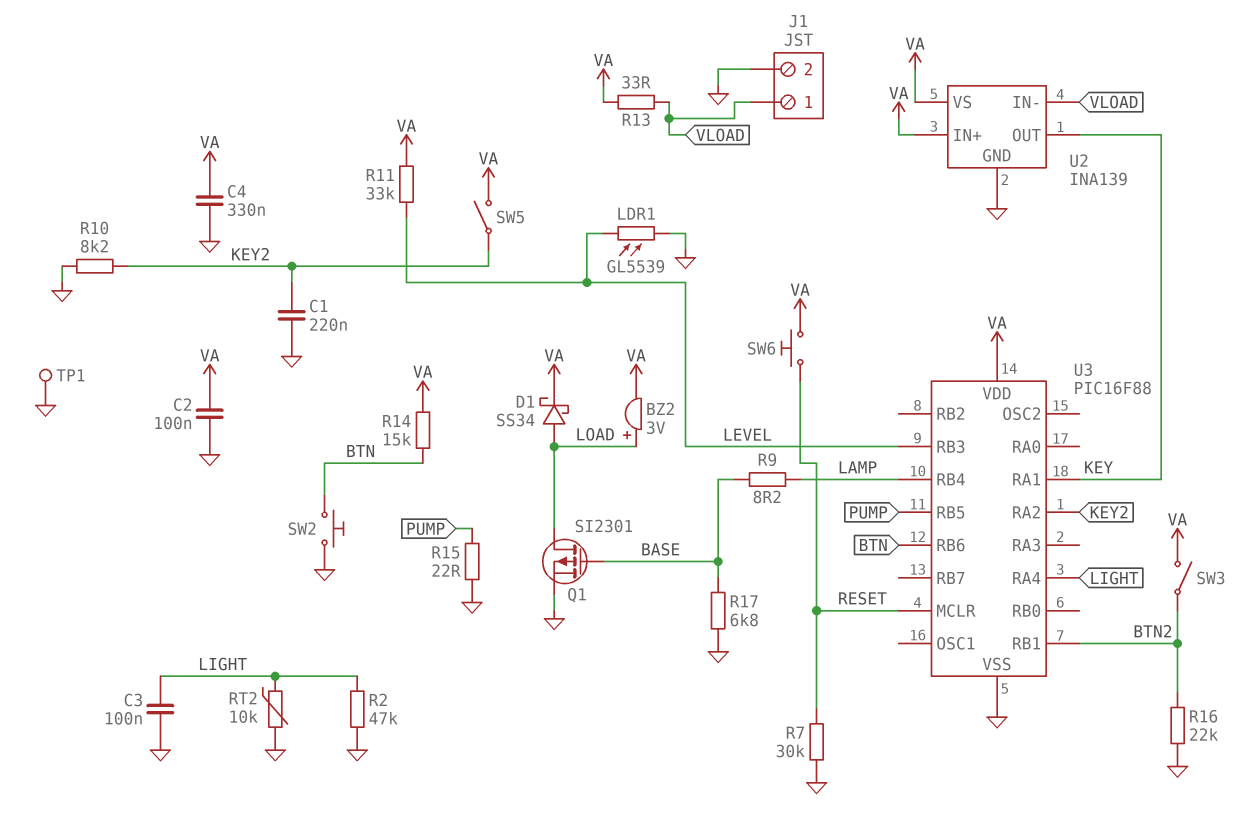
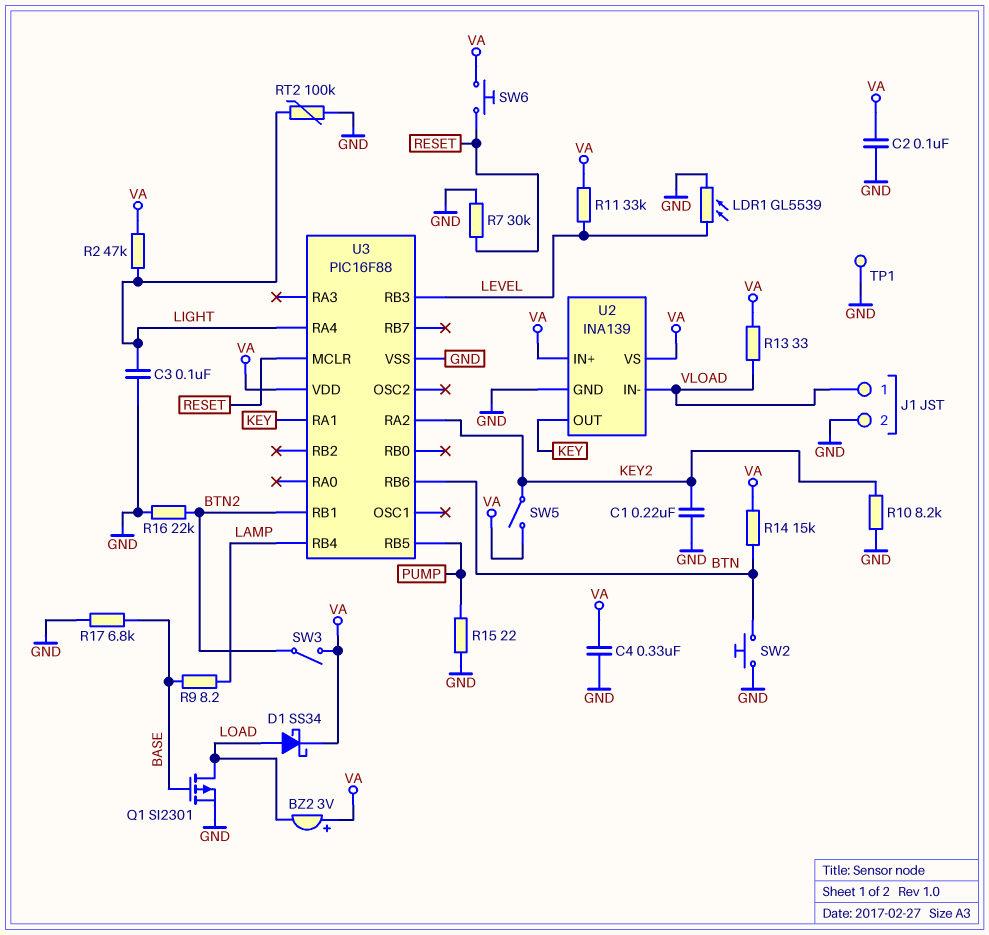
BZ2: buzzer 3V (plus LOAD, minus VA) -> buzzer 3V (plus VA, minus LOAD)
R2: 47k (GND, LIGHT) -> 47k (LIGHT, VA)
RT2: 10k (GND, LIGHT) -> 100k (GND, LIGHT)

